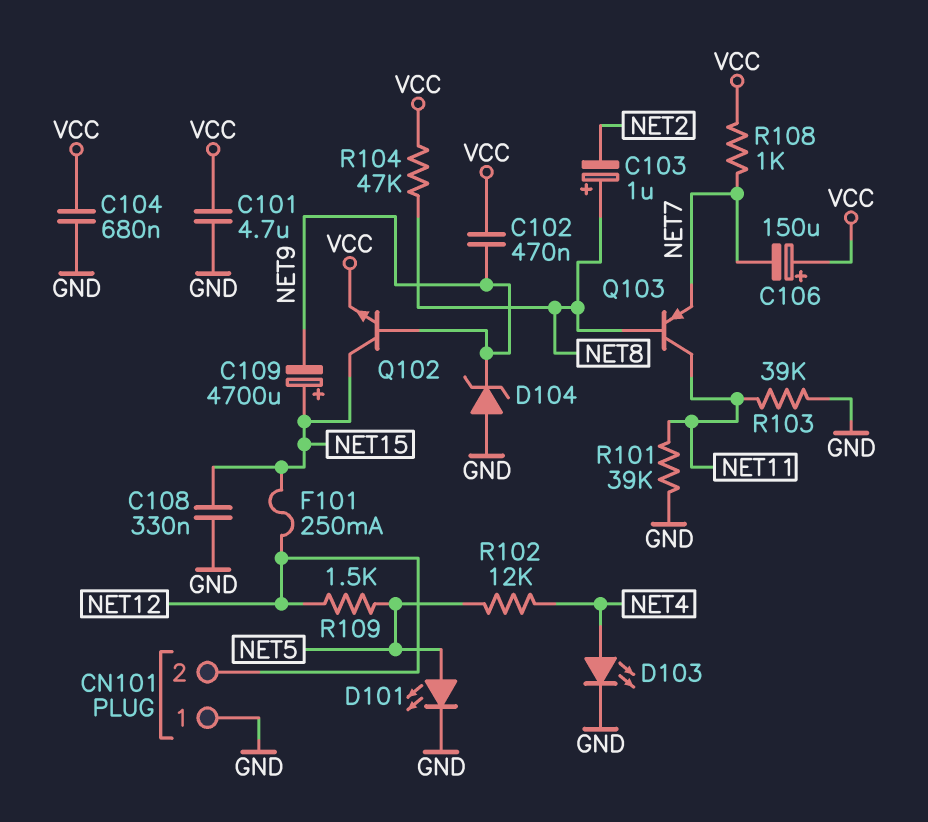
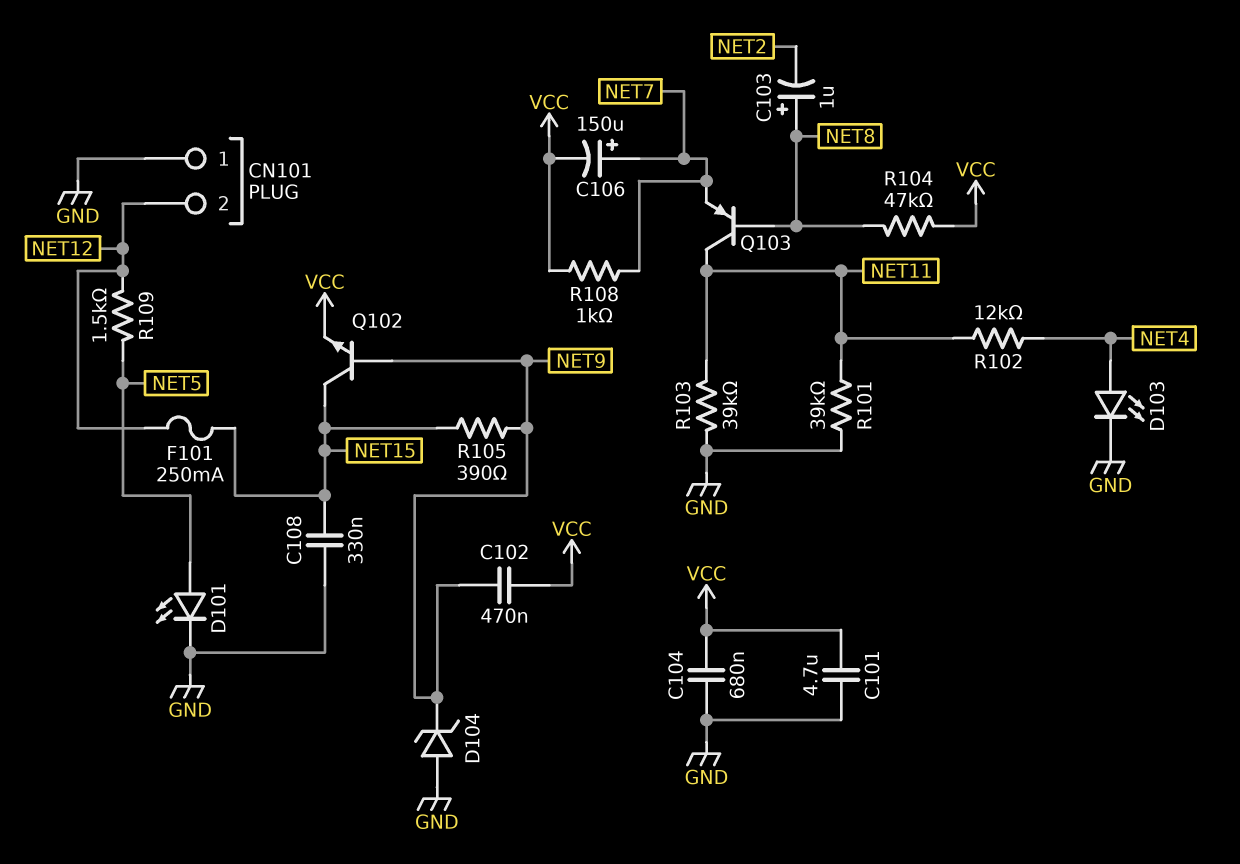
C106: 150uF (plus VCC, minus NET7) -> 150uF (plus NET7, minus VCC)
C109: 4700uF (plus NET15, minus NET9) -> none
R102: 12k (NET4, NET5) -> 12k (NET4, NET11)
R105: none -> 390 (NET9, NET15)

